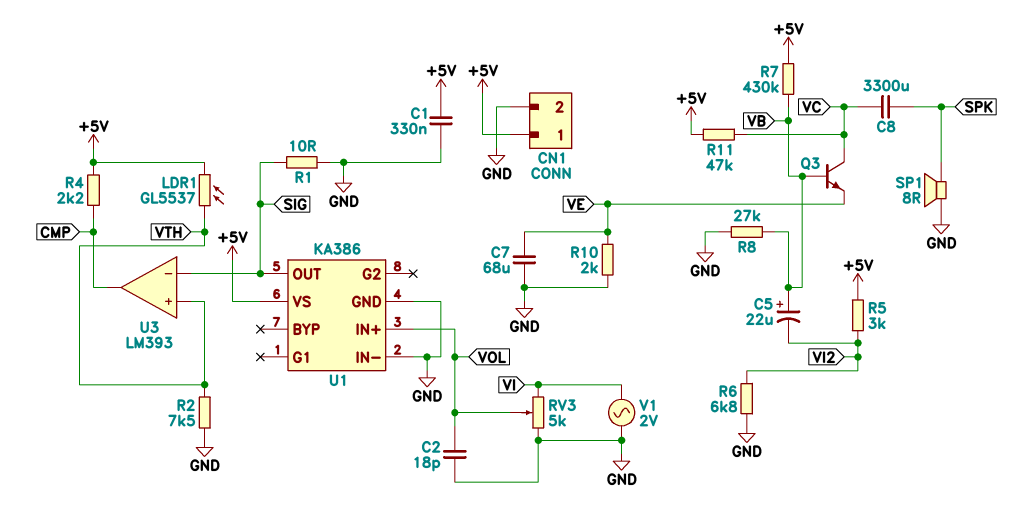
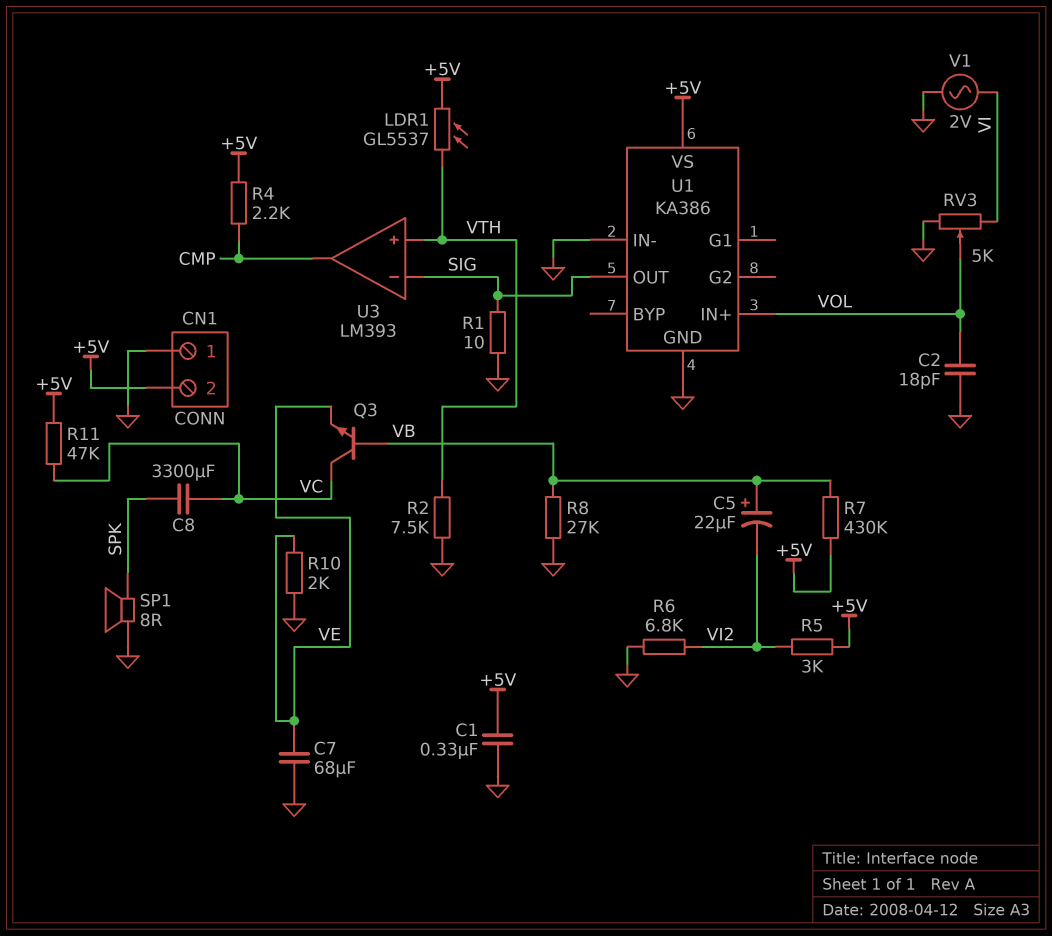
CN1 pin 1: +5V -> GND
CN1 pin 2: GND -> +5V

